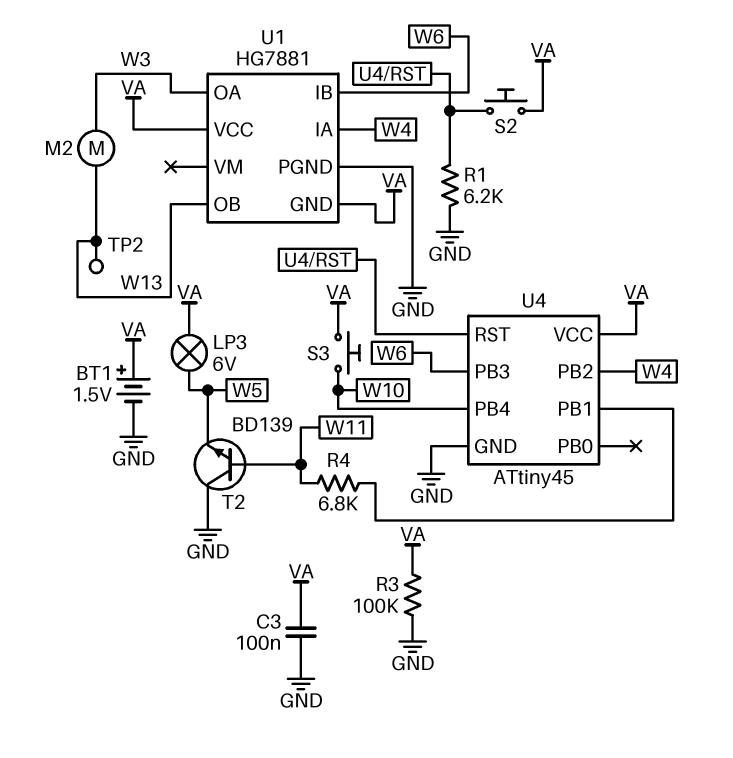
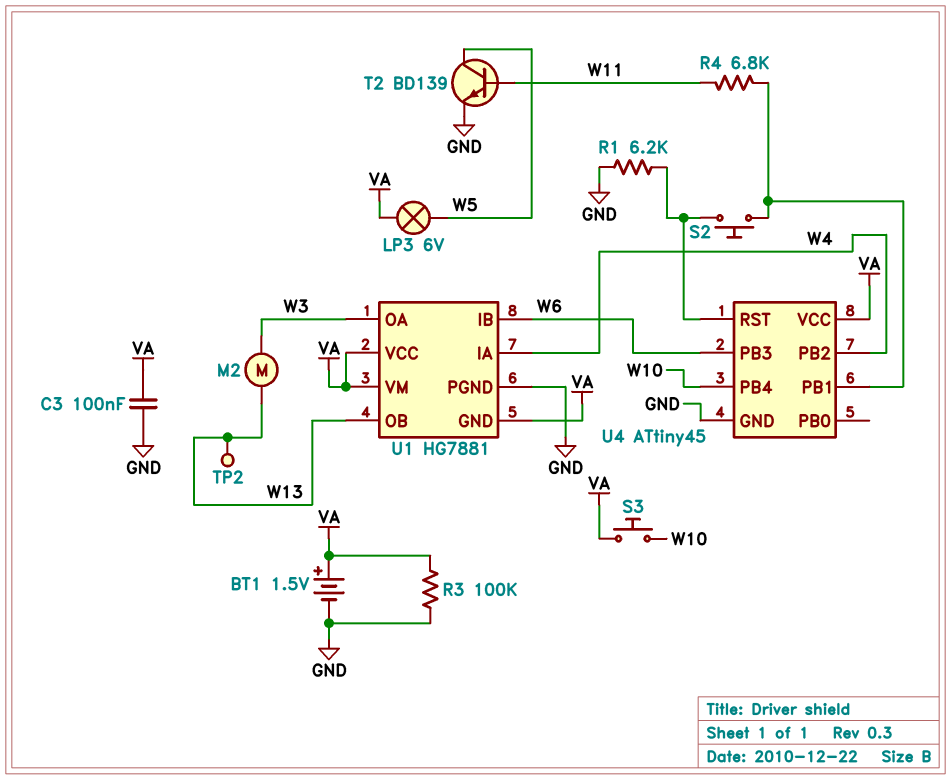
S2: button (U4/RST, VA) -> button (U4/PB1, U4/RST)
T2: NPN BD139 (B W11, C GND, E W5) -> NPN BD139 (B W11, C W5, E GND)
U1 pin VM: none -> VA

